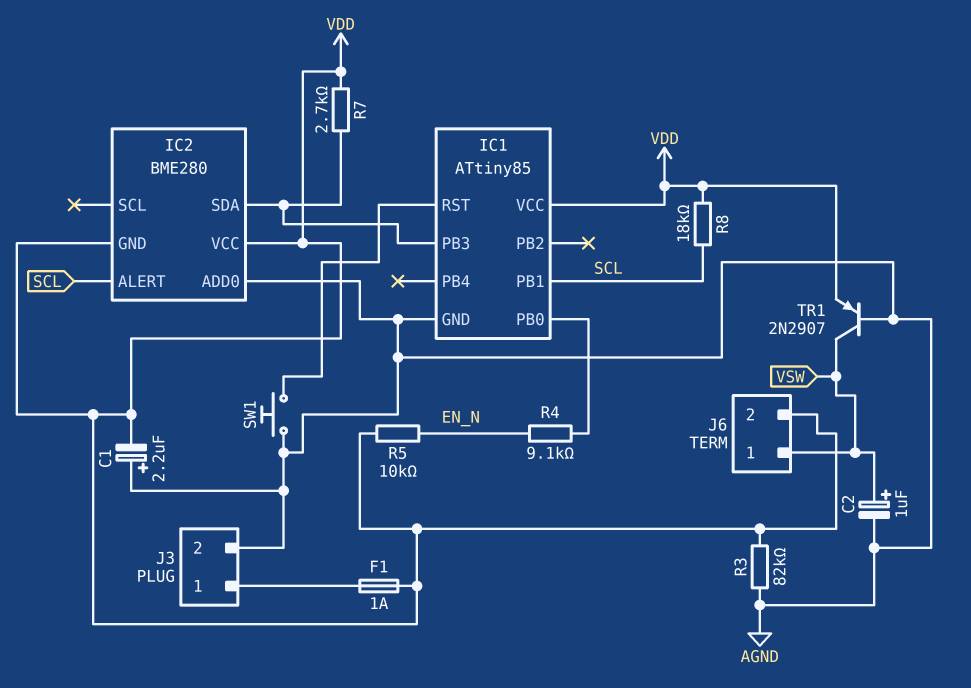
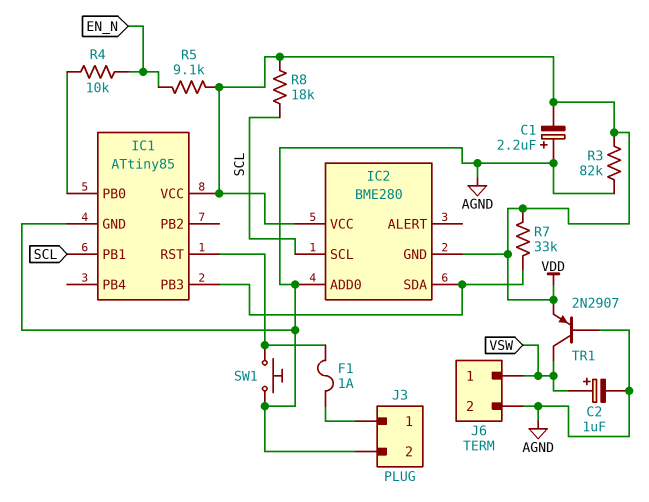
F1: 1A (J3/1, VDD) -> 1A (IC1/RST, J3/1)
IC2 pin ALERT: SCL -> none
IC2 pin SCL: none -> SCL
J6 pin 2: VDD -> AGND
R4: 9.1k (EN_N, IC1/PB0) -> 10k (EN_N, IC1/PB0)
R5: 10k (EN_N, VDD) -> 9.1k (EN_N, VDD)
R7: 2.7k (IC1/PB3, VDD) -> 33k (IC1/PB3, VDD)

